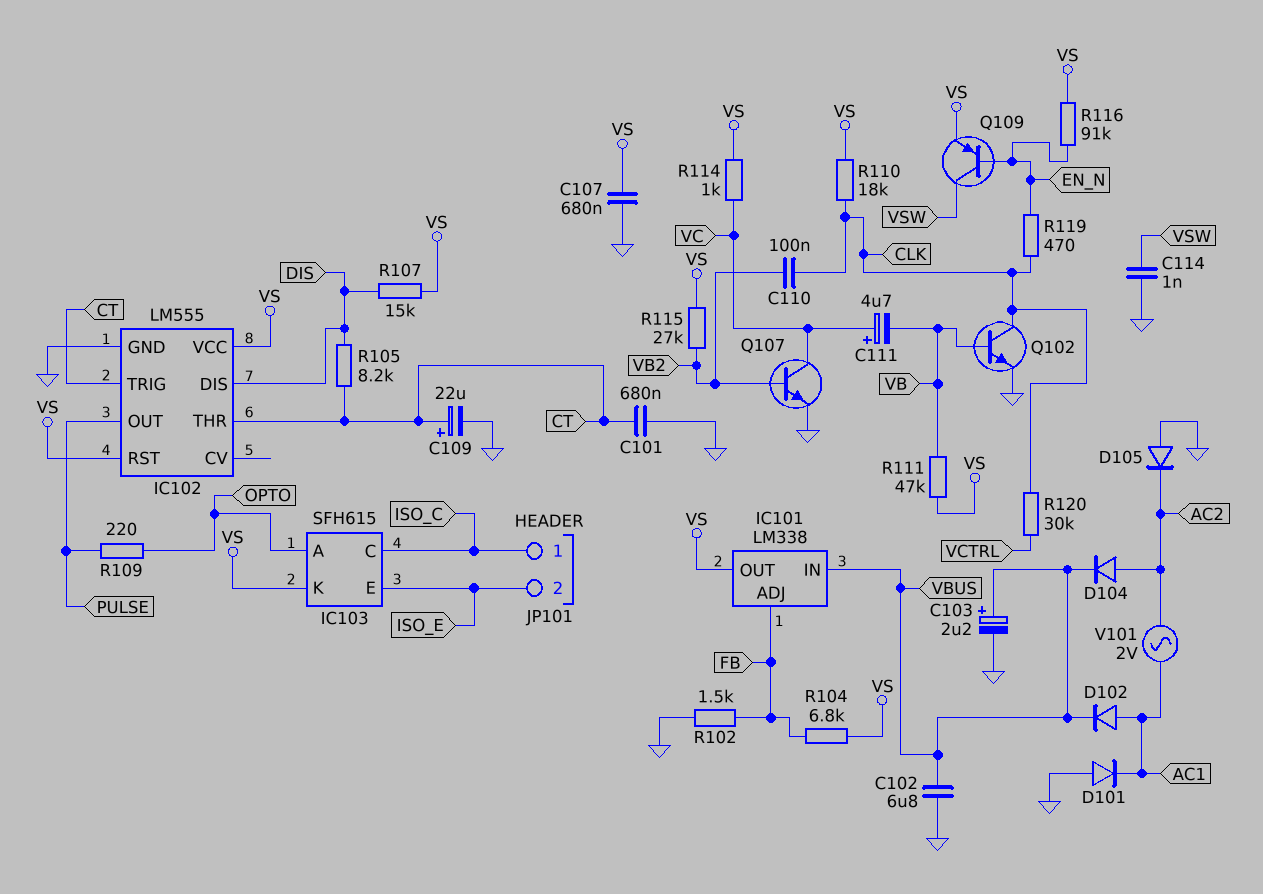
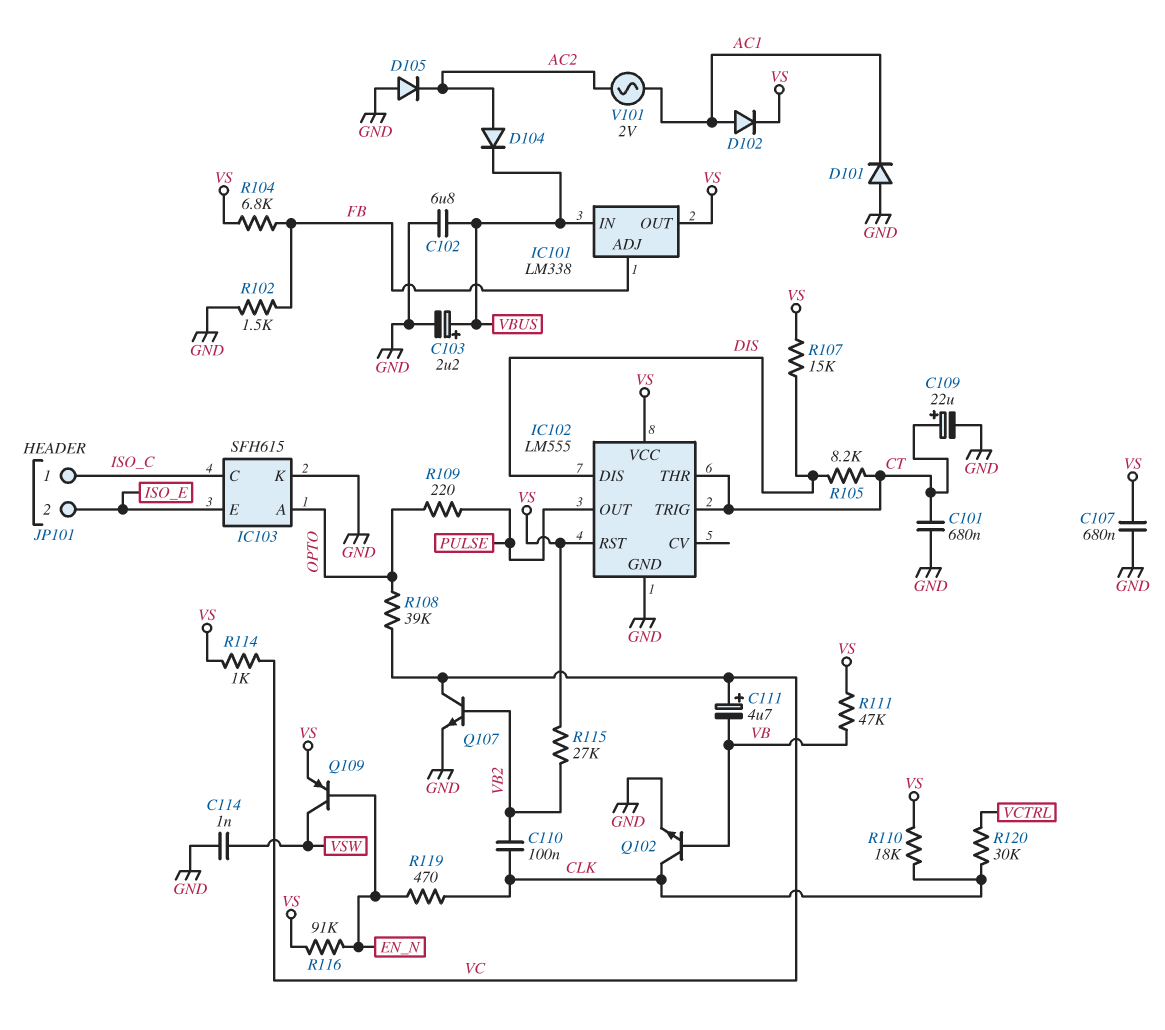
D102: diode (A AC1, K VBUS) -> diode (A AC1, K VS)
IC103 pin K: VS -> GND
R108: none -> 39k (OPTO, VC)

